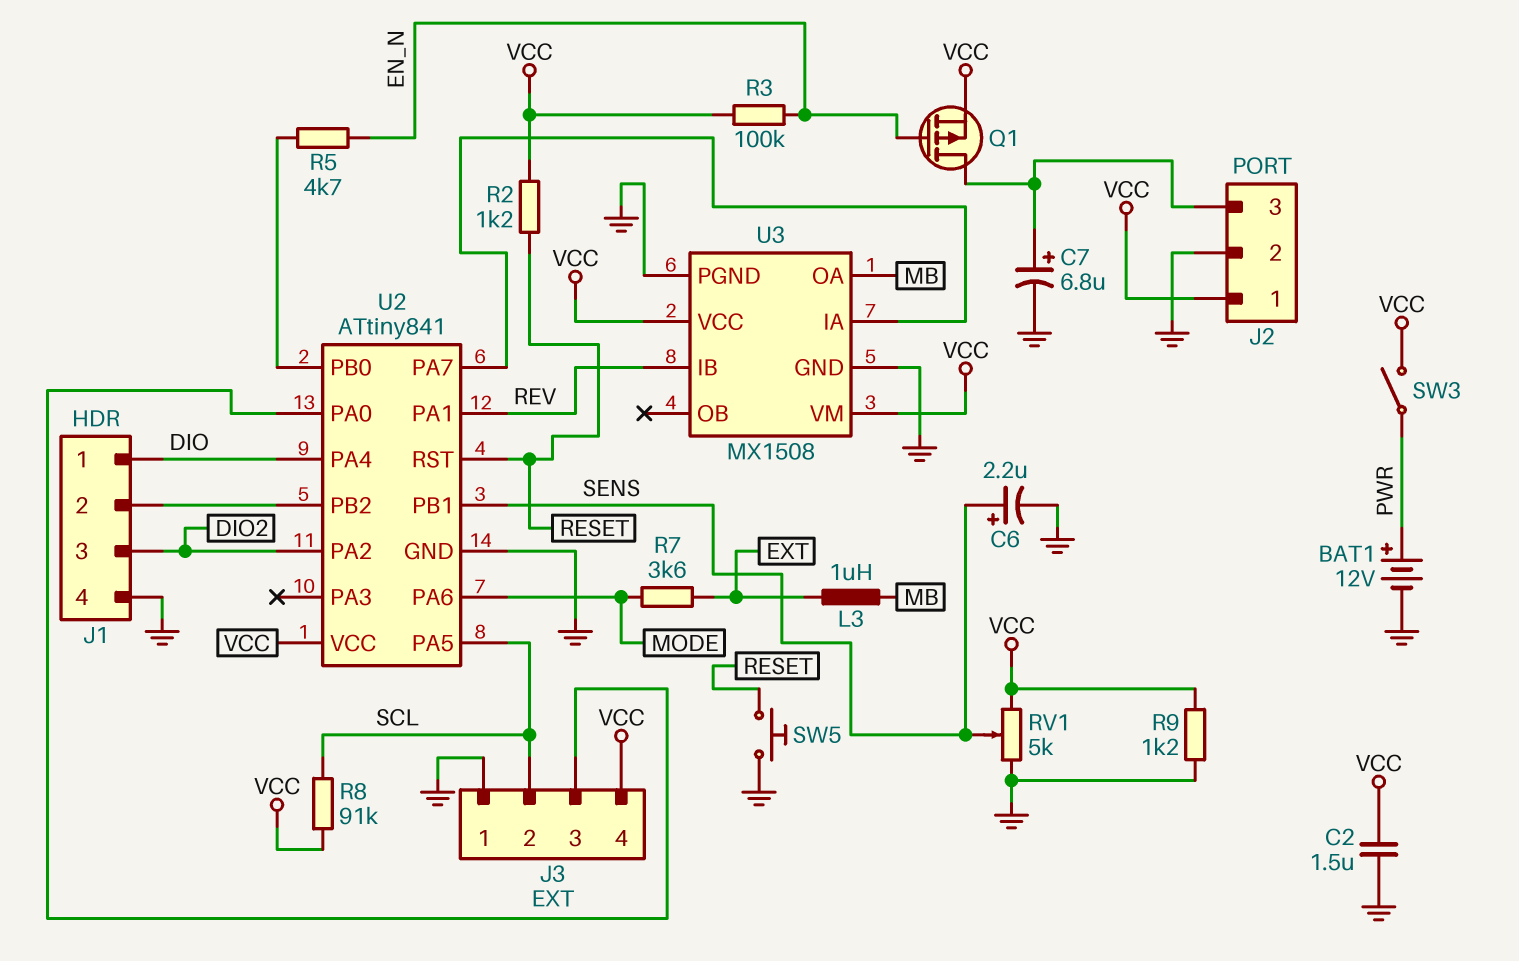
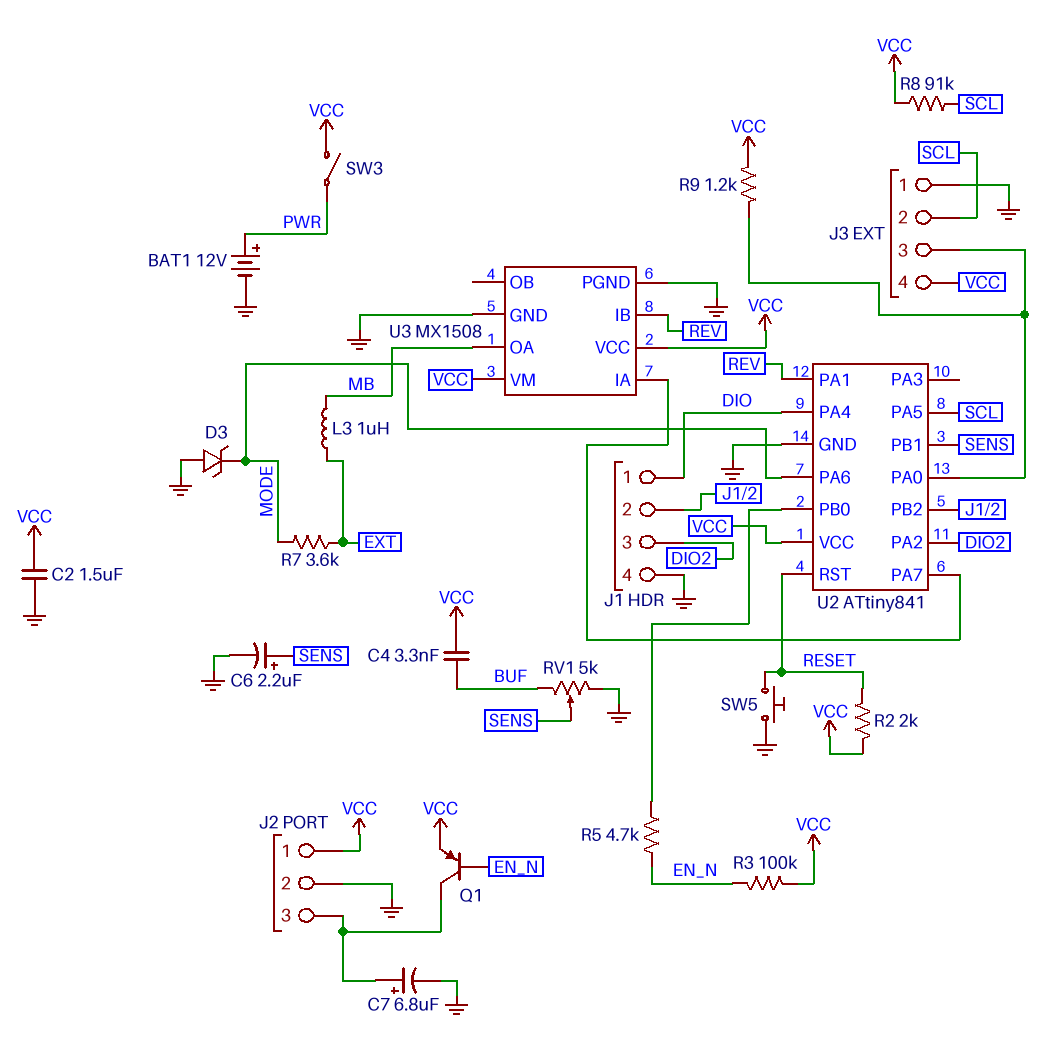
C4: none -> 3.3nF (BUF, VCC)
D3: none -> zener (A GND, K MODE)
Q1: PMOS (G EN_N, D J2/3, S VCC) -> PNP (B EN_N, C J2/3, E VCC)
R2: 1.2k (RESET, VCC) -> 2k (RESET, VCC)
R9: 1.2k (GND, VCC) -> 1.2k (J3/3, VCC)
RV1: 5k (GND, VCC, wiper SENS) -> 5k (BUF, GND, wiper SENS)

